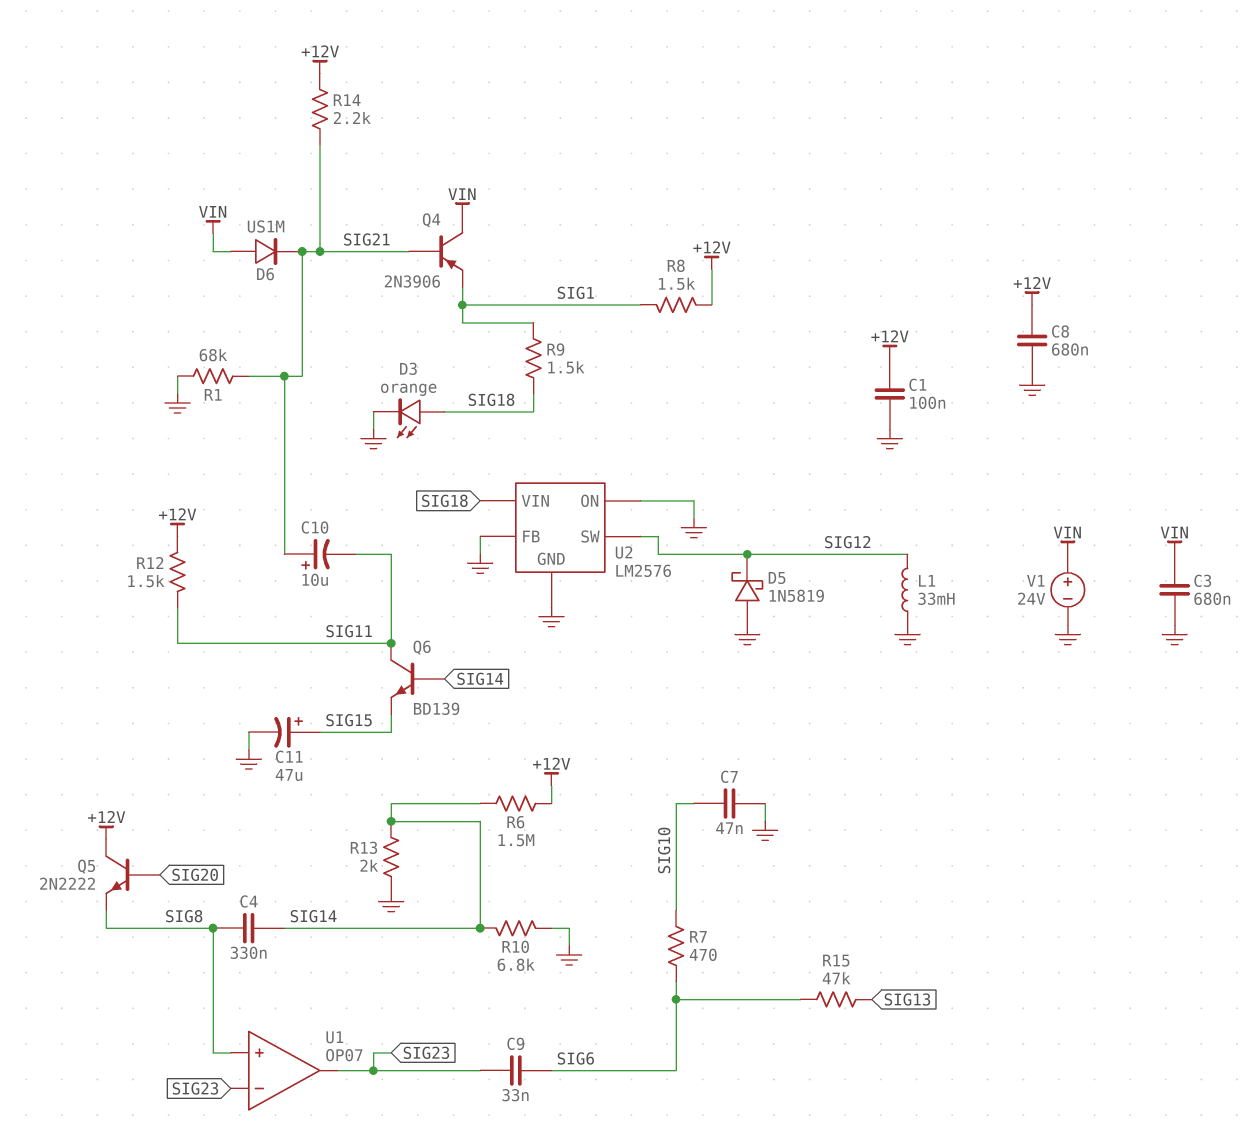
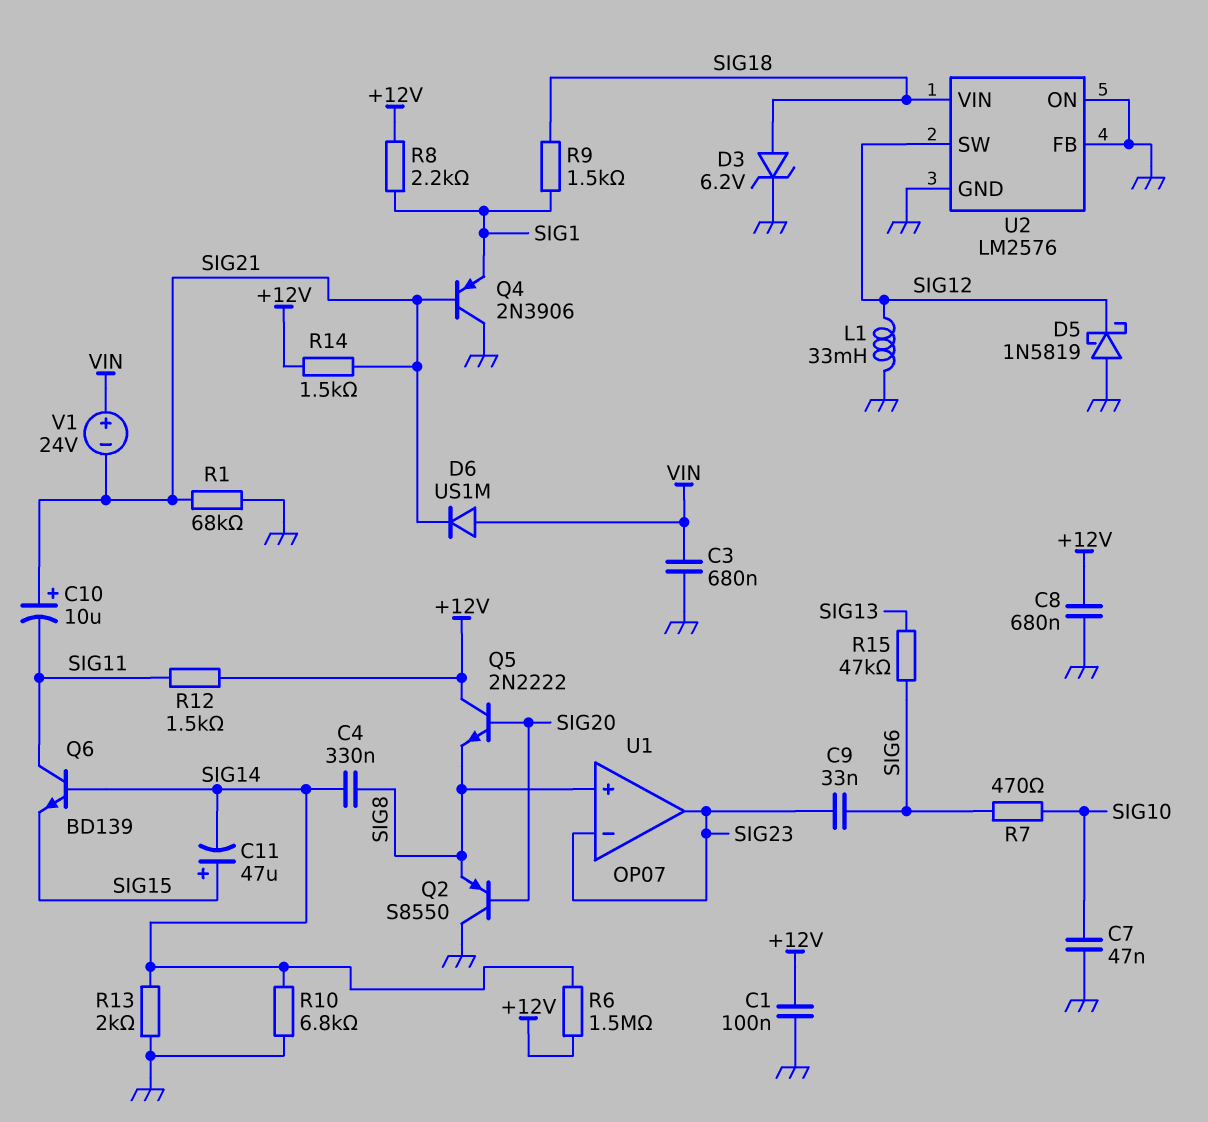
C11: 47uF (plus SIG15, minus GND) -> 47uF (plus SIG15, minus SIG14)
D3: LED orange (A SIG18, K GND) -> zener 6.2V (A SIG18, K GND)
Q2: none -> PNP S8550 (B SIG20, C GND, E SIG8)
Q4: PNP 2N3906 (B SIG21, C VIN, E SIG1) -> PNP 2N3906 (B SIG21, C GND, E SIG1)
R8: 1.5k (+12V, SIG1) -> 2.2k (+12V, SIG1)
R14: 2.2k (+12V, SIG21) -> 1.5k (+12V, SIG21)
V1: 24V (plus VIN, minus GND) -> 24V (plus VIN, minus SIG21)

